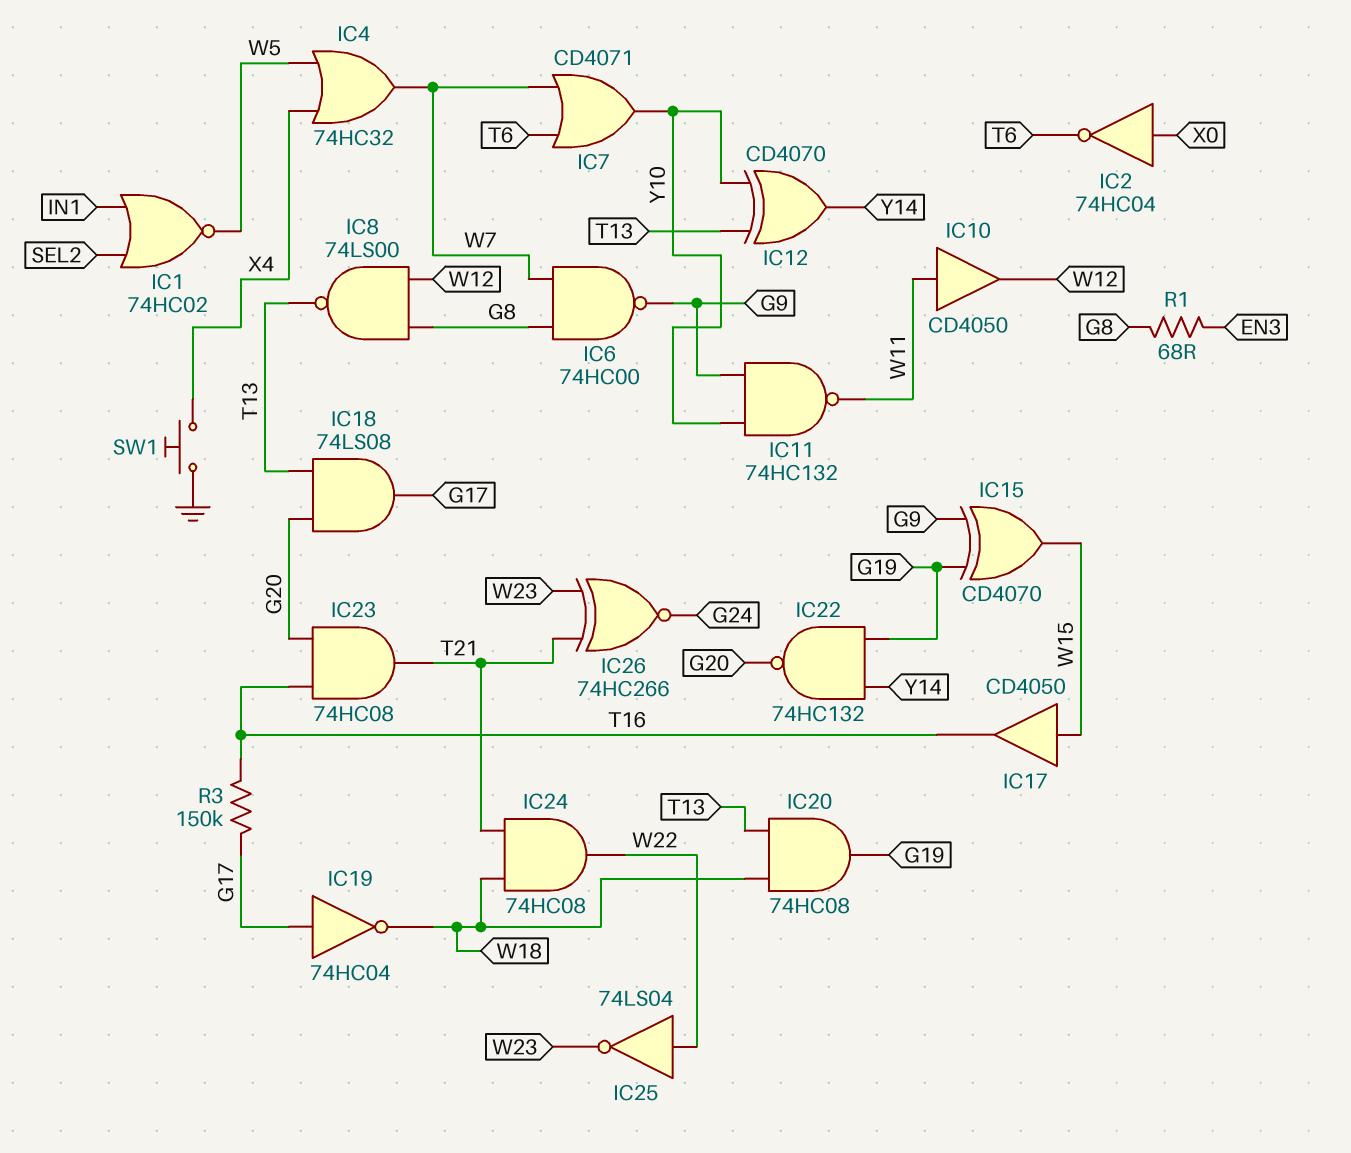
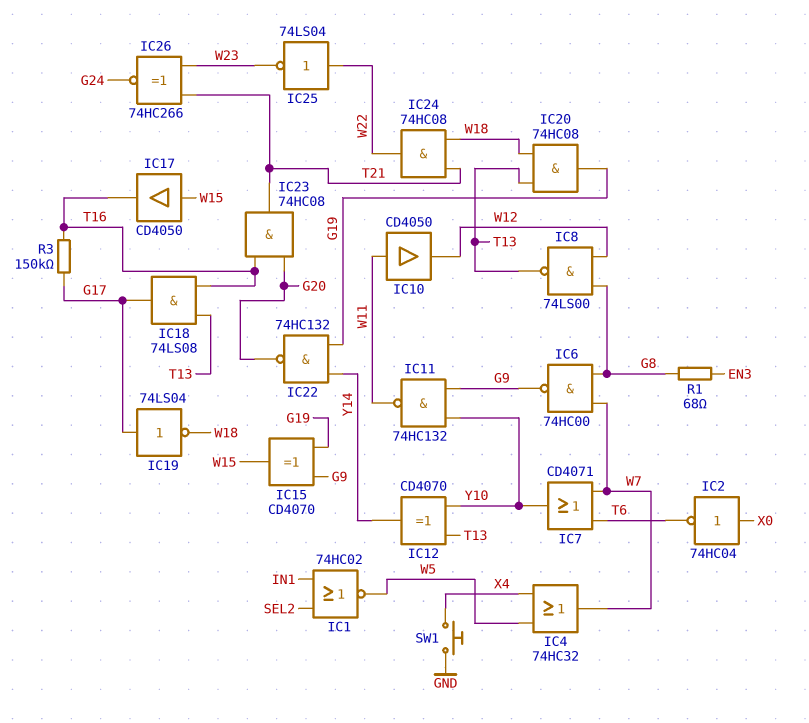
IC18: AND 74LS08 (in G20, in T13, out G17) -> AND 74LS08 (in T13, in T16, out G17)
IC19: NOT 74HC04 (in G17, out W18) -> NOT 74LS04 (in G17, out W18)

